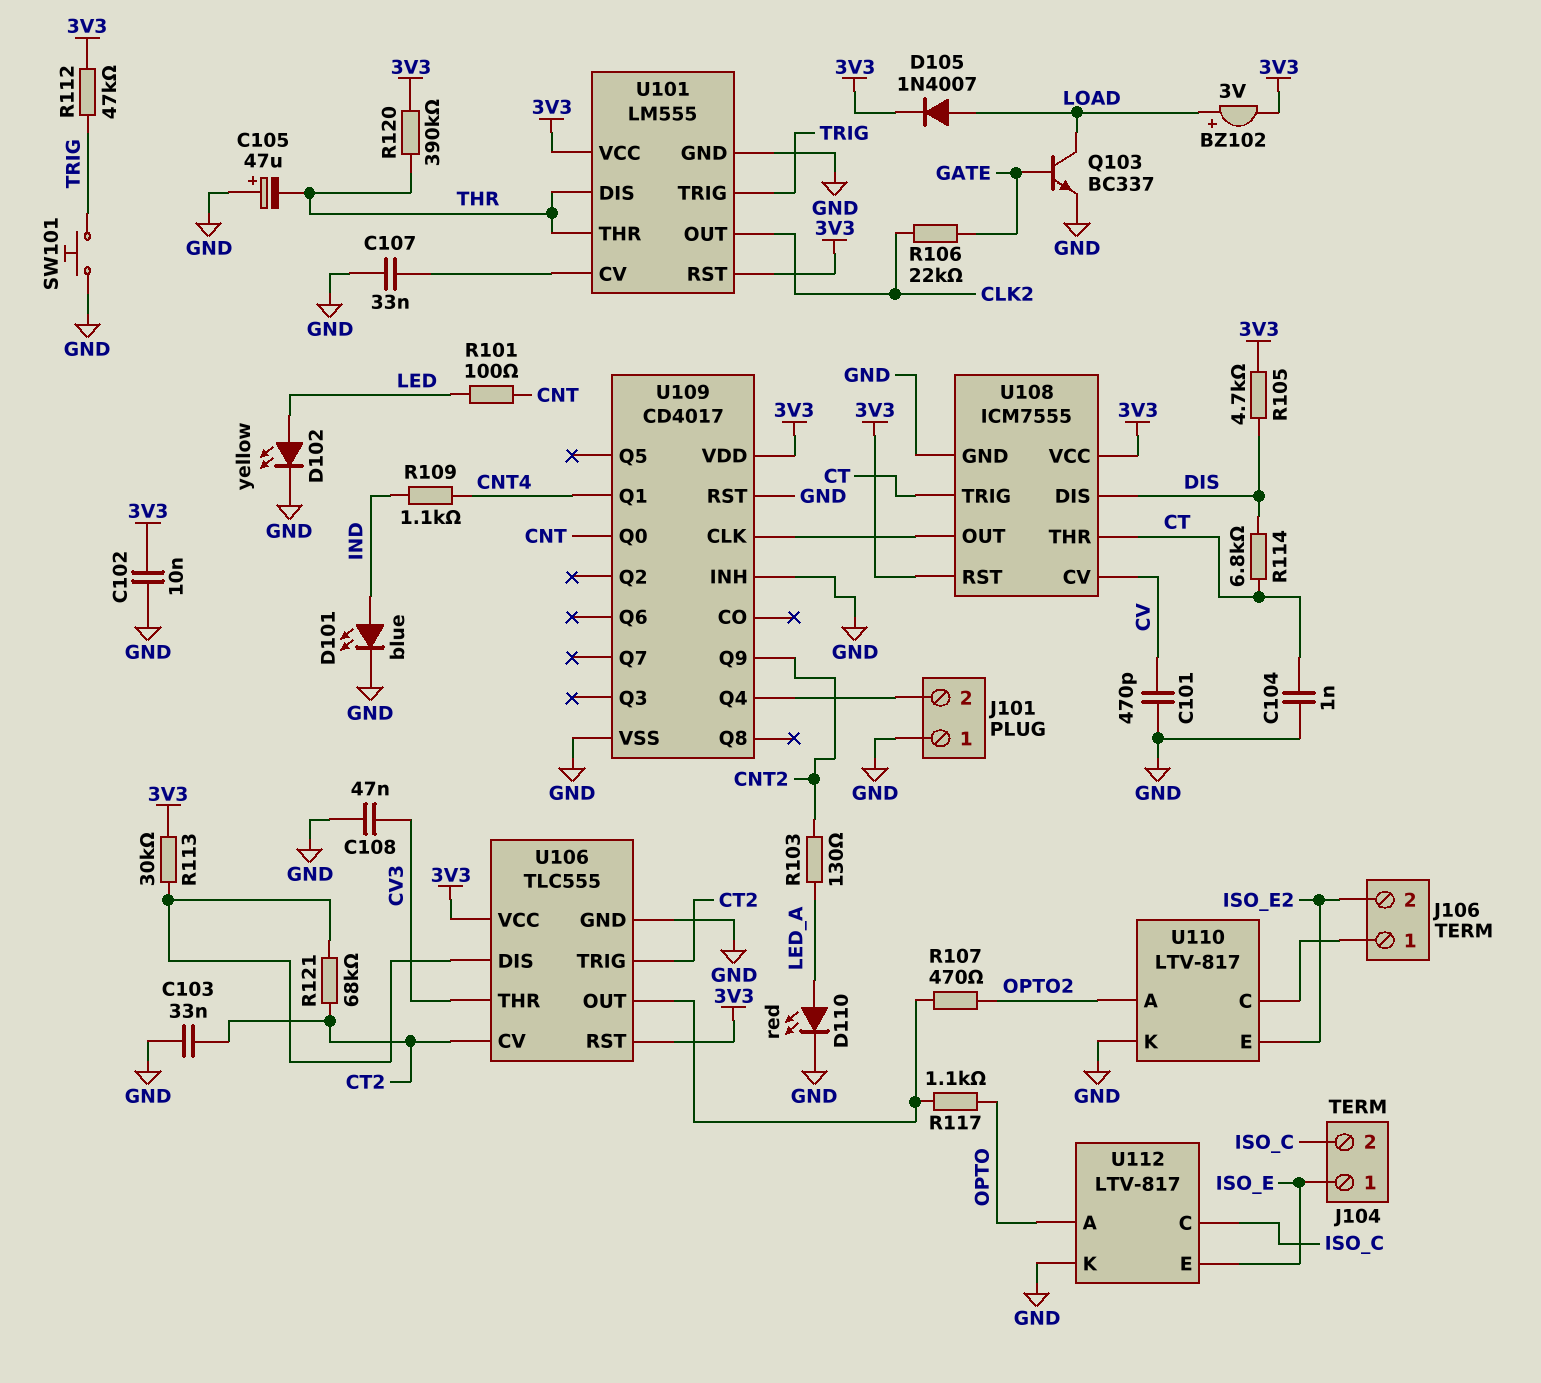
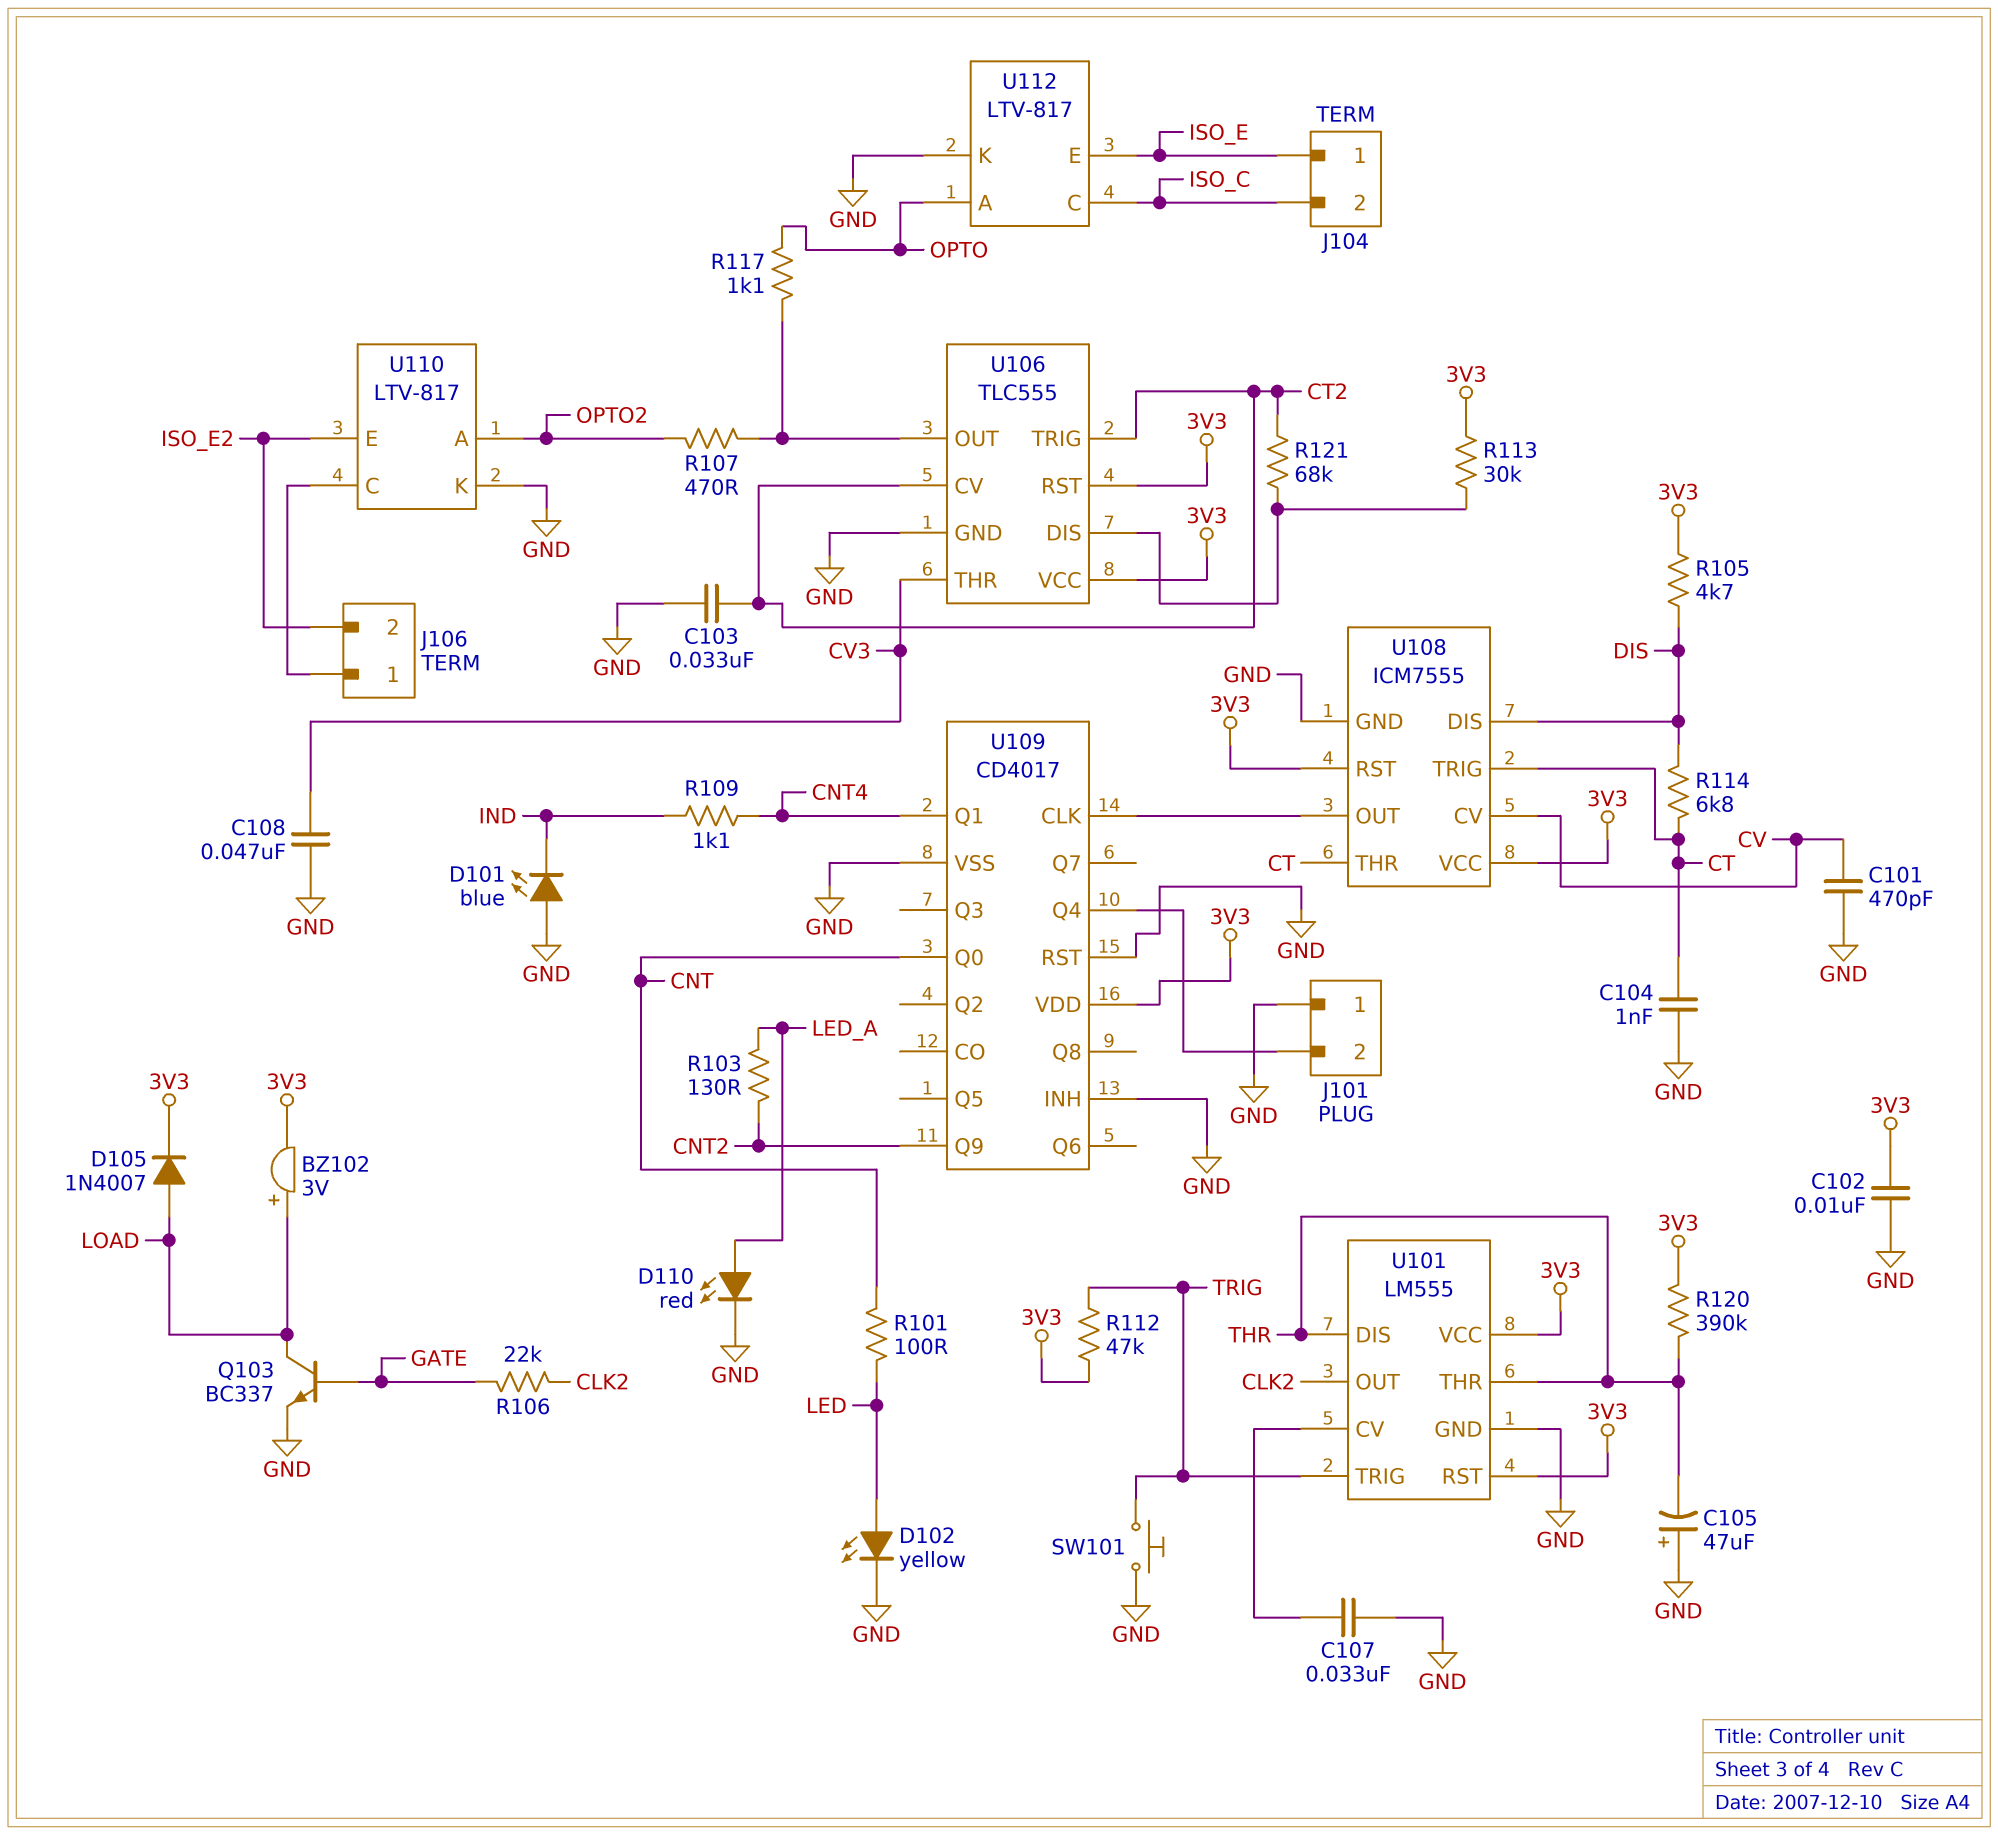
D101: LED blue (A IND, K GND) -> LED blue (A GND, K IND)

